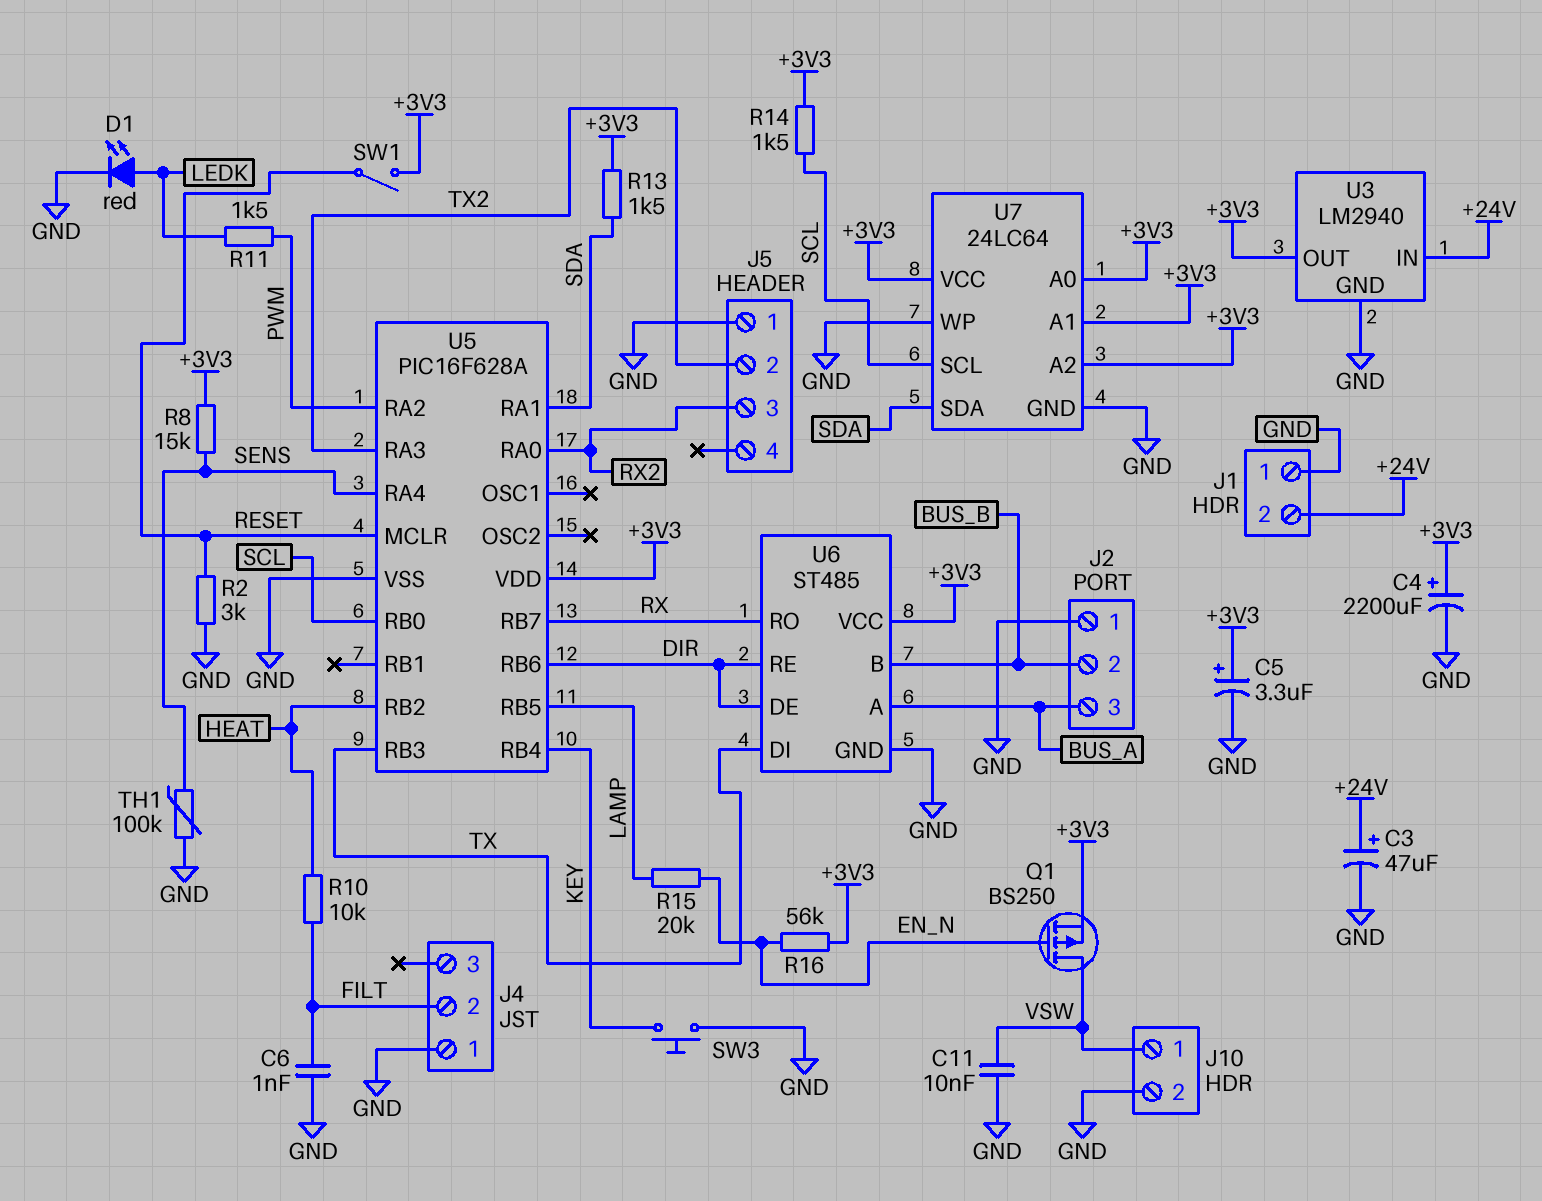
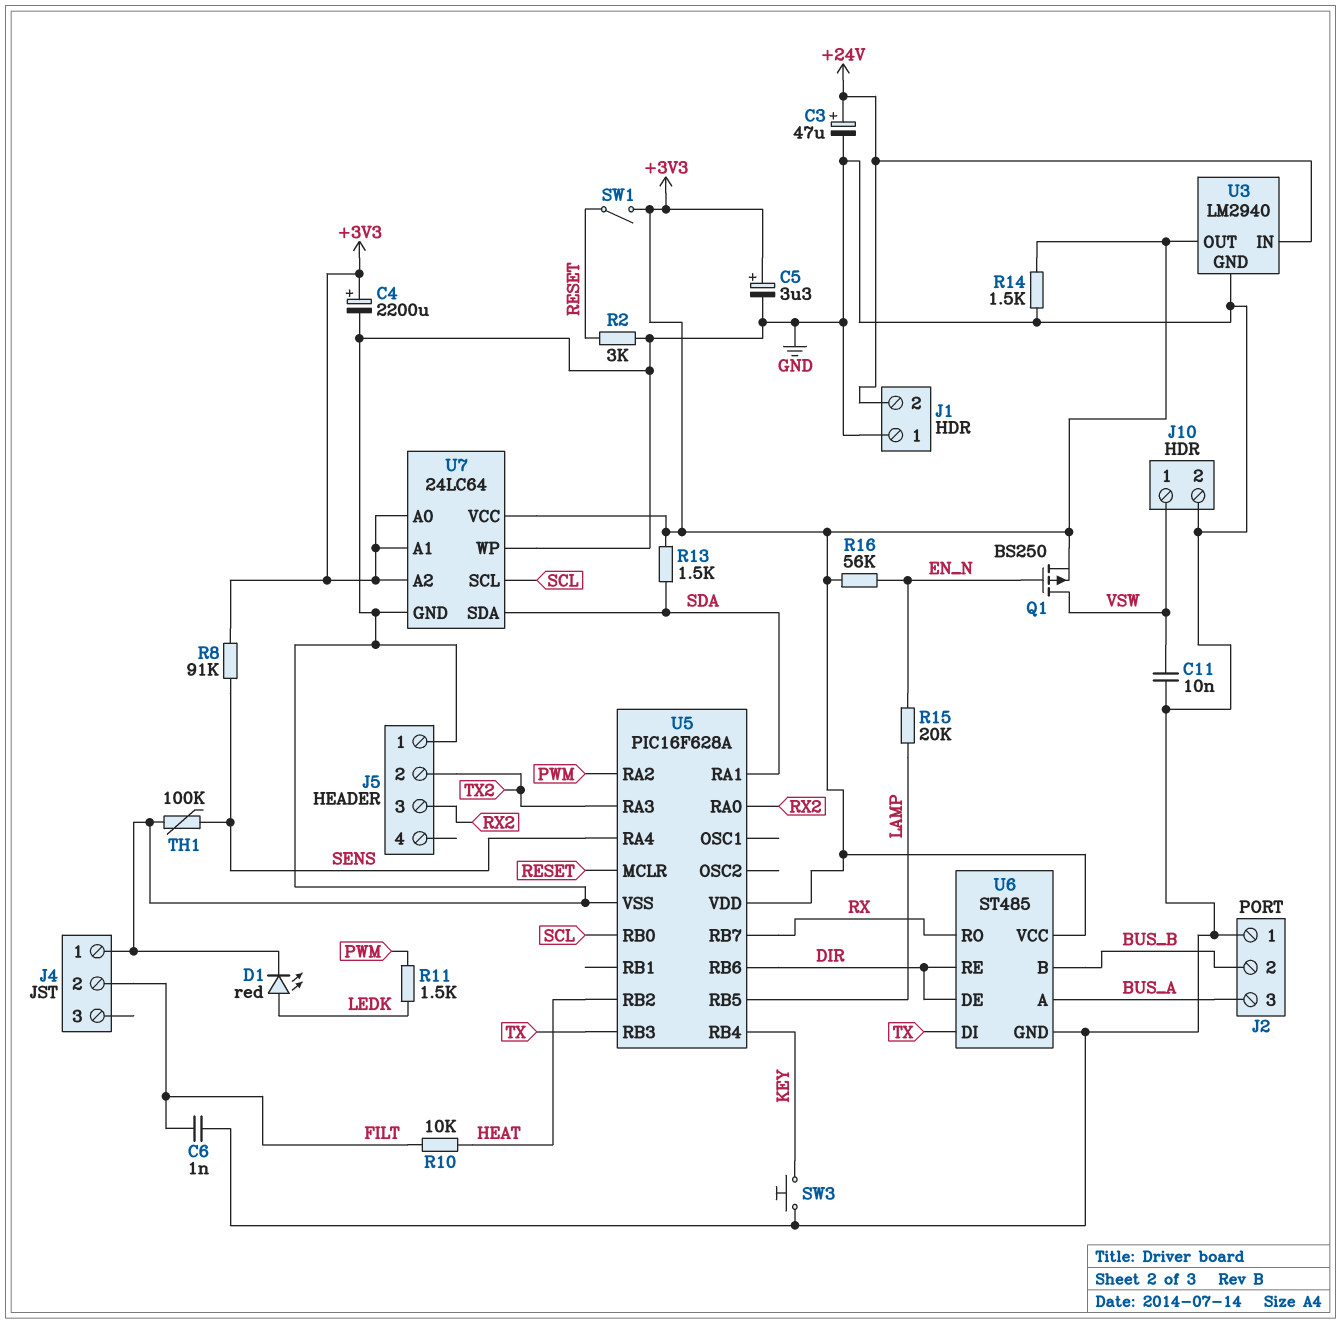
R8: 15k (+3V3, SENS) -> 91k (+3V3, SENS)
R14: 1.5k (+3V3, SCL) -> 1.5k (+3V3, GND)

